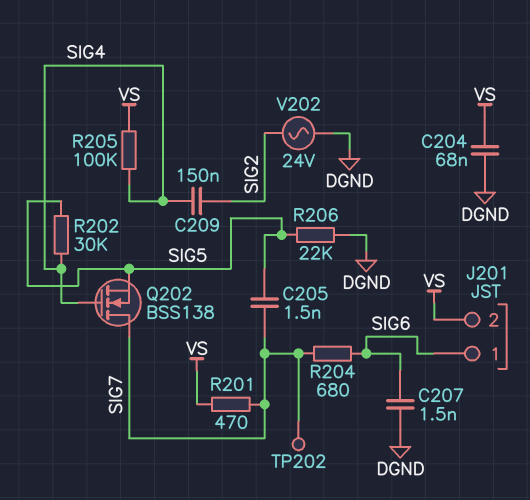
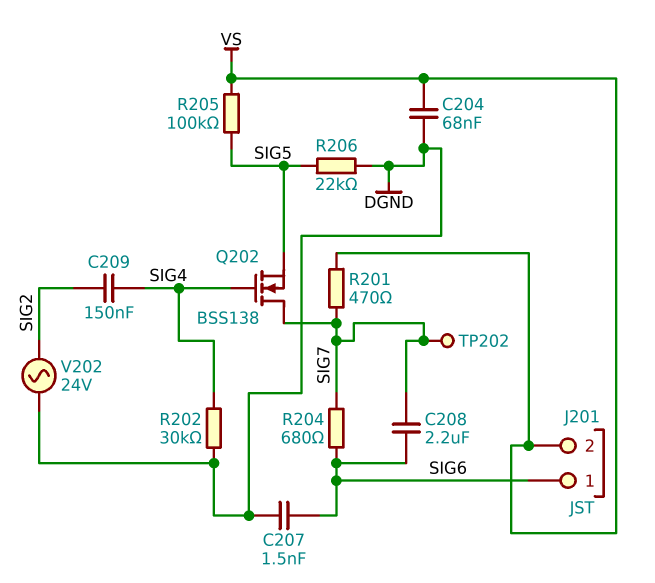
C205: 1.5nF (SIG5, SIG7) -> none
C208: none -> 2.2uF (SIG6, SIG7)
R202: 30k (SIG4, SIG5) -> 30k (DGND, SIG4)
R205: 100k (SIG4, VS) -> 100k (SIG5, VS)

